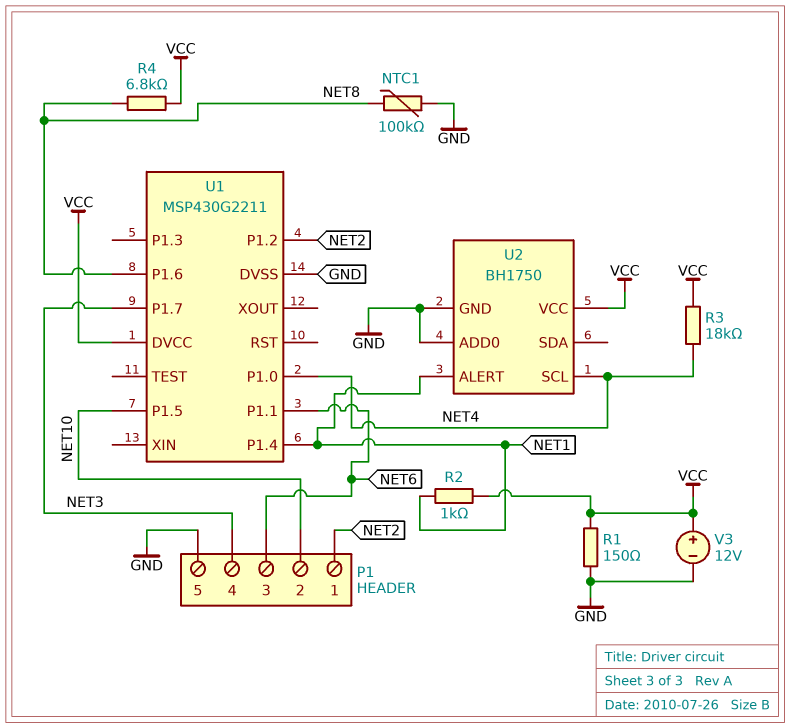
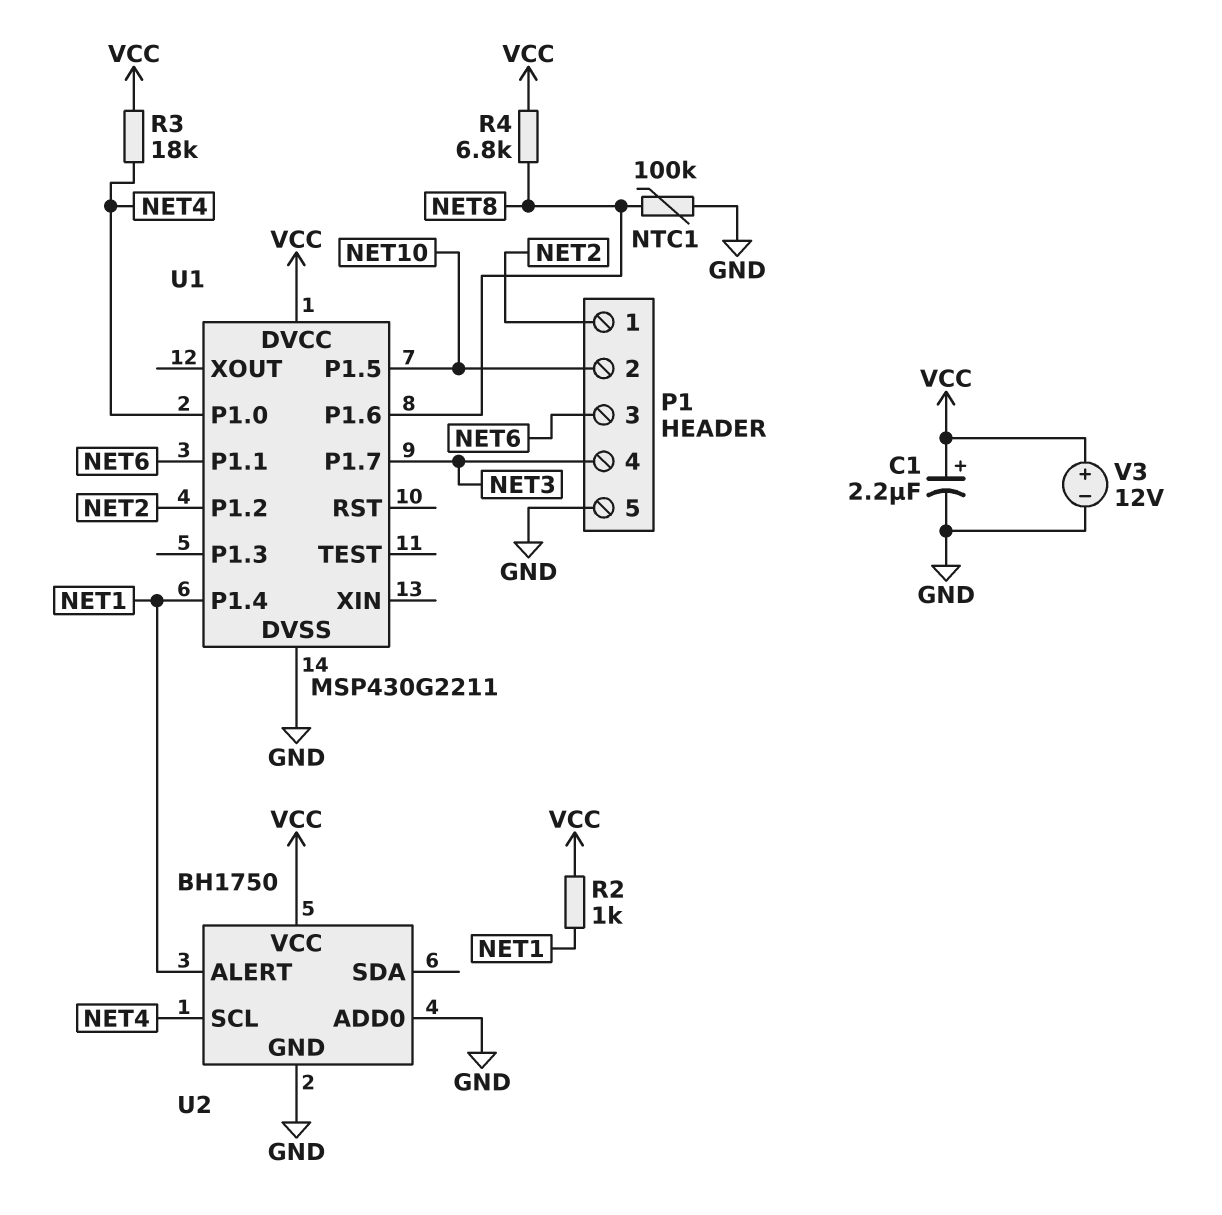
C1: none -> 2.2uF (plus VCC, minus GND)
R1: 150 (GND, VCC) -> none

